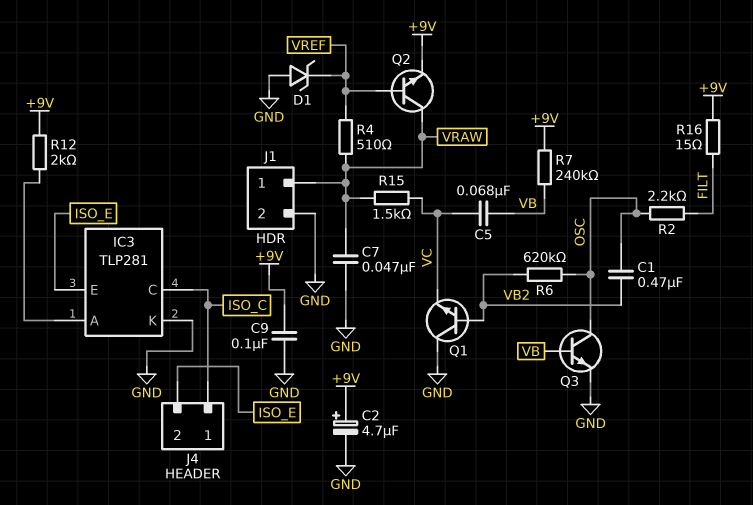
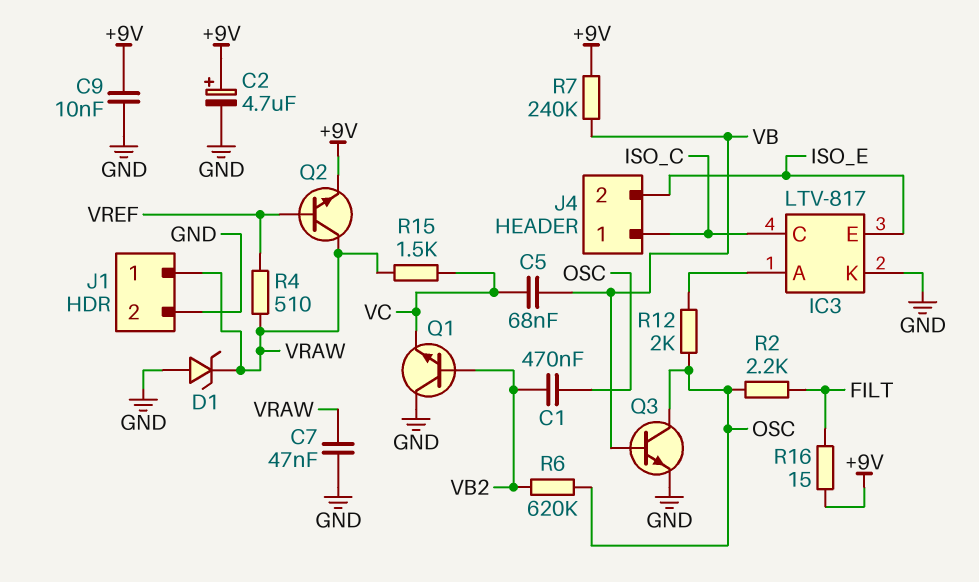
C9: 100nF (+9V, GND) -> 10nF (+9V, GND)
D1: zener (A GND, K VREF) -> zener (A GND, K VRAW)
IC3: TLP281 -> LTV-817
R12: 2k (+9V, IC3/A) -> 2k (IC3/A, OSC)

